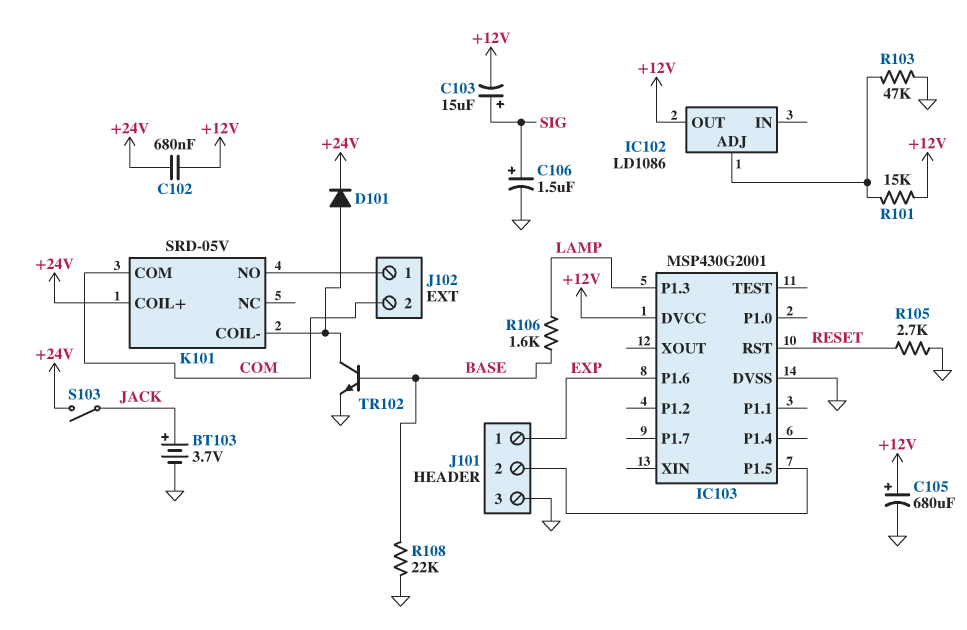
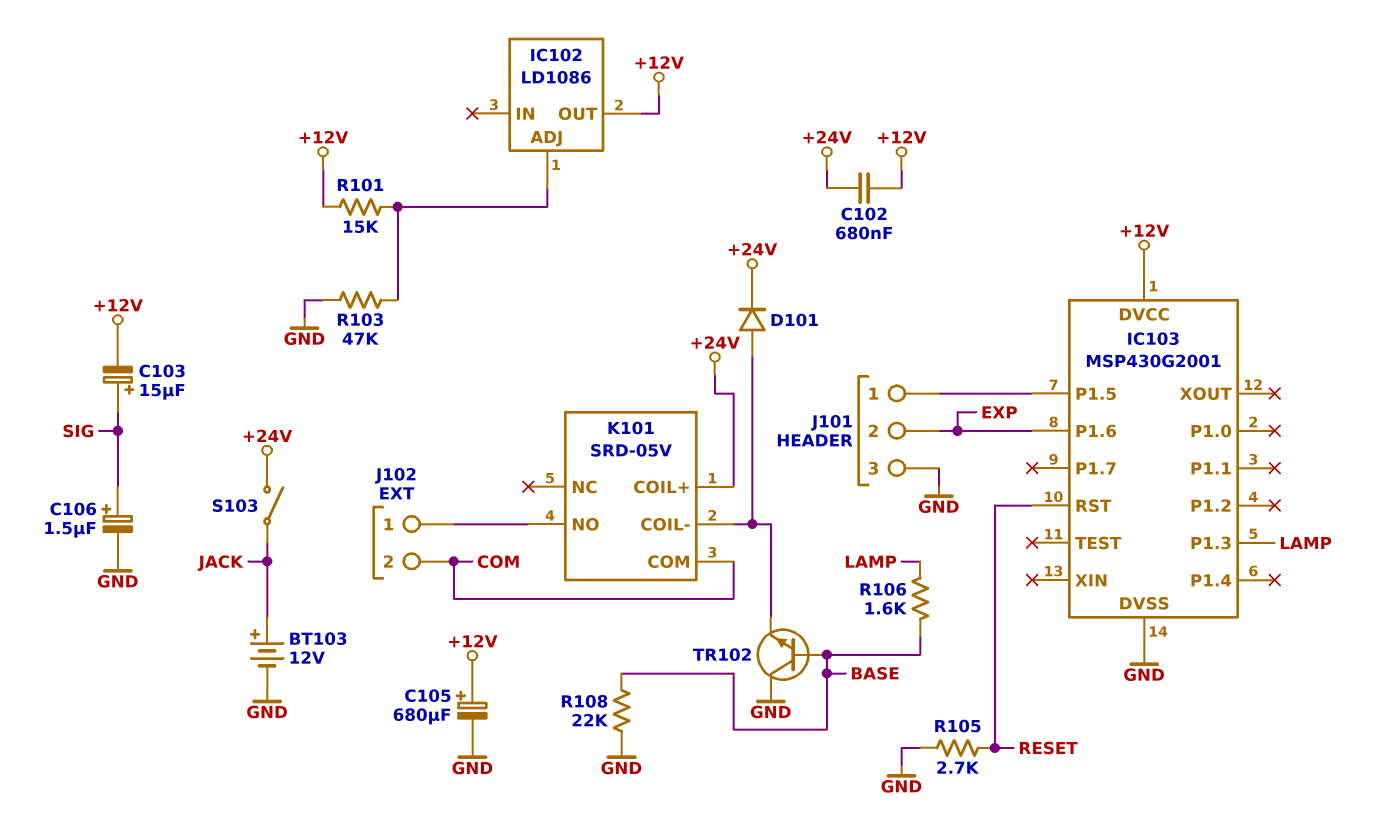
BT103: 3.7V (plus JACK, minus GND) -> 12V (plus JACK, minus GND)
J101 pin 1: EXP -> IC103/P1.5
J101 pin 2: IC103/P1.5 -> EXP
TR102: NPN (B BASE, C K101/COIL-, E GND) -> NPN (B BASE, C GND, E K101/COIL-)

